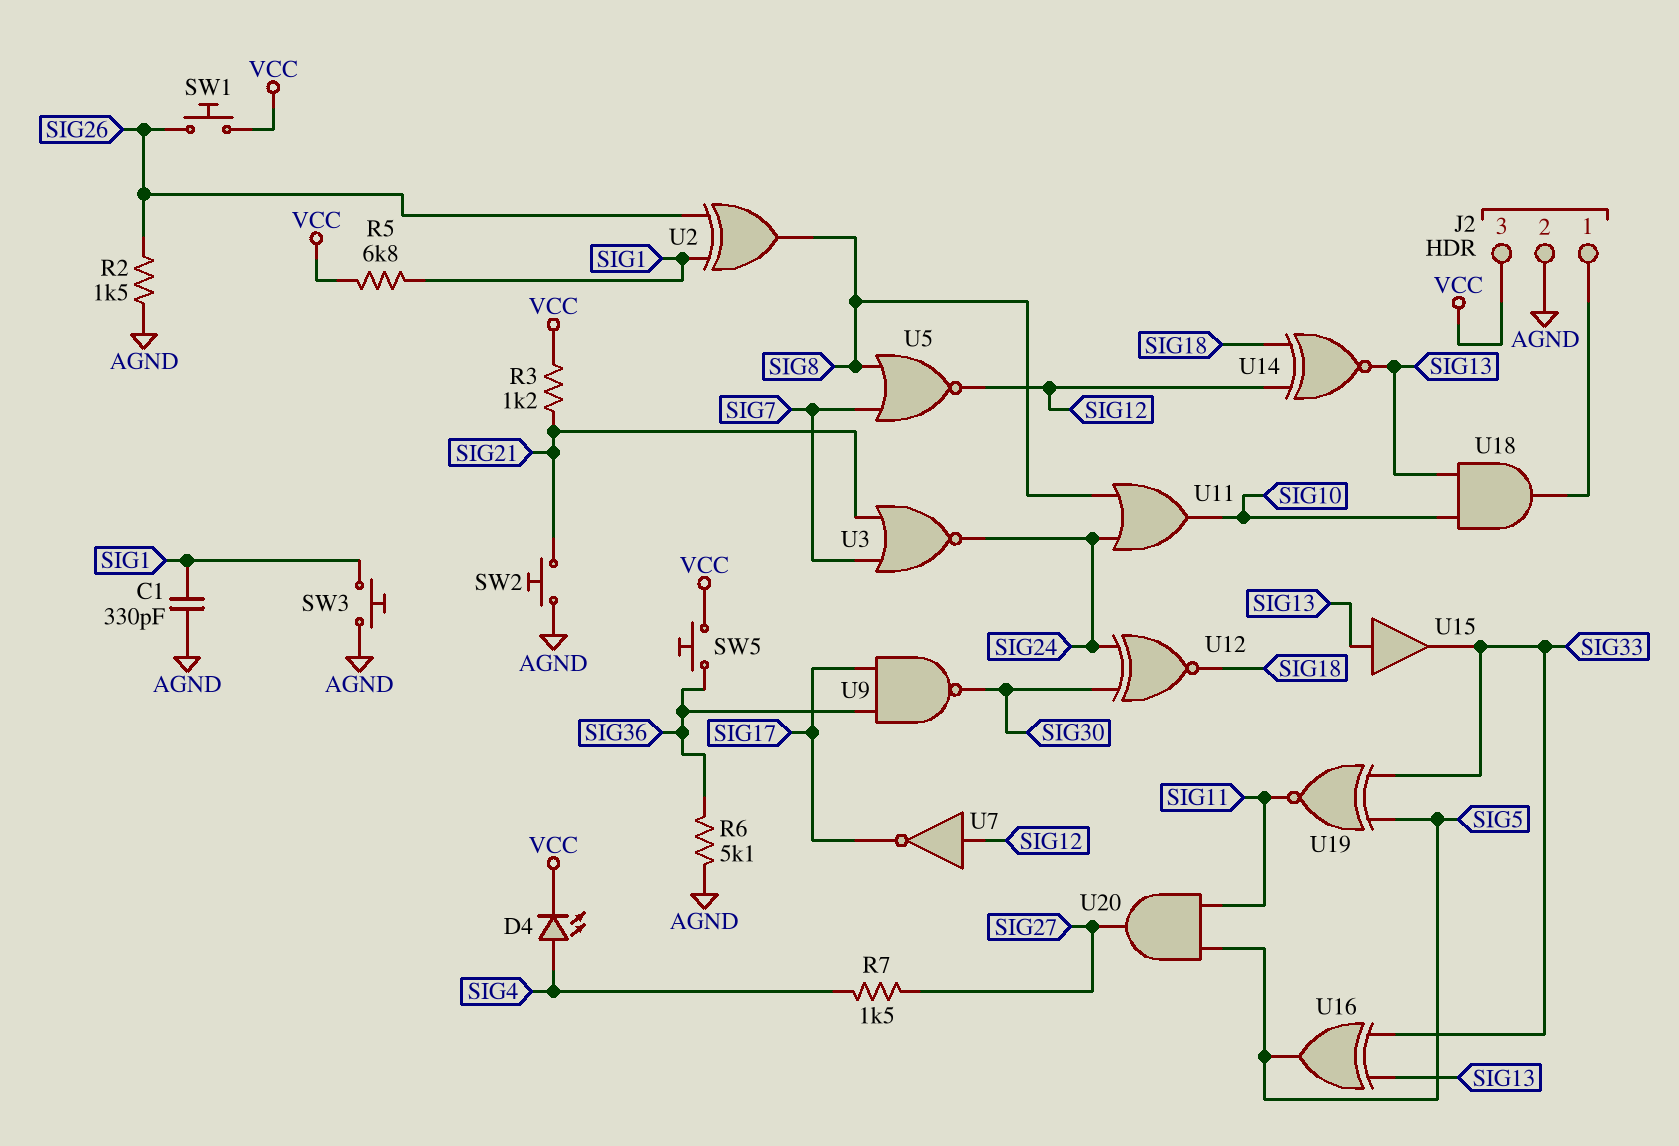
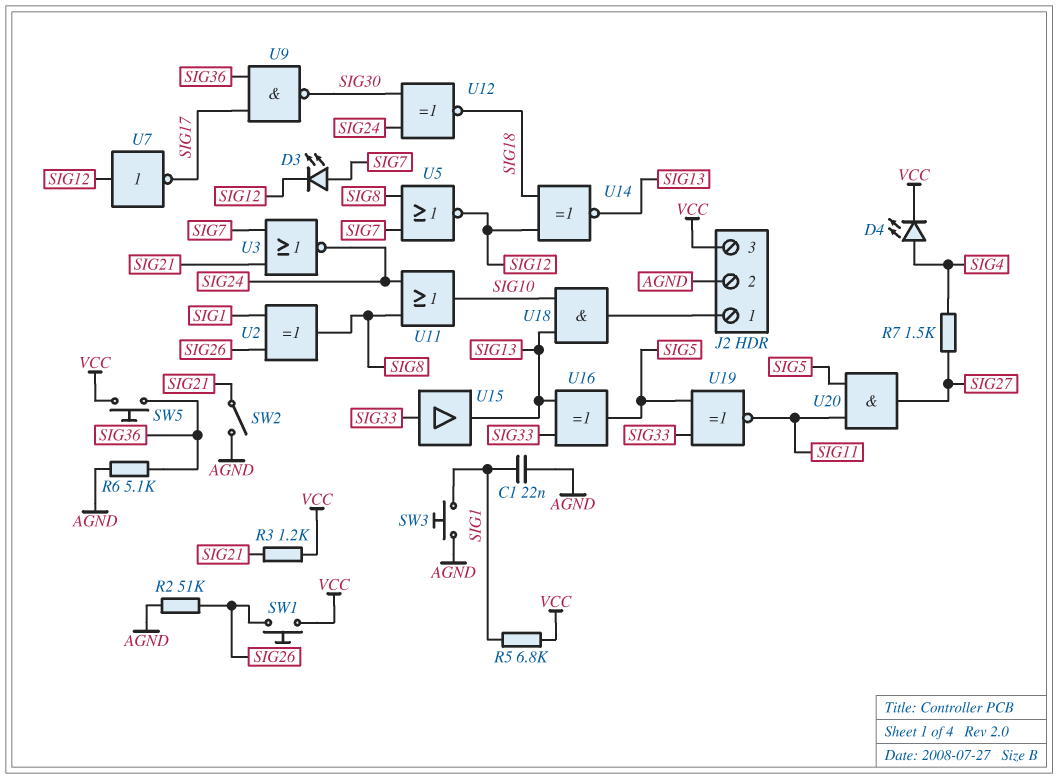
C1: 330pF (AGND, SIG1) -> 22nF (AGND, SIG1)
D3: none -> LED (A SIG7, K SIG12)
R2: 1.5k (AGND, SIG26) -> 51k (AGND, SIG26)
SW2: button (AGND, SIG21) -> switch (AGND, SIG21)
U15: buffer (in SIG13, out SIG33) -> buffer (in SIG33, out SIG13)

